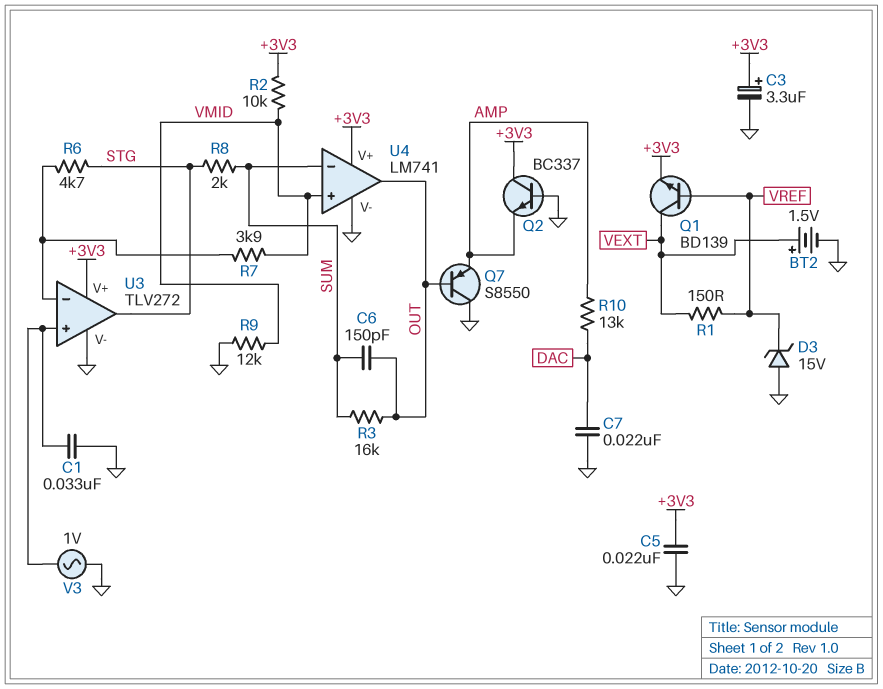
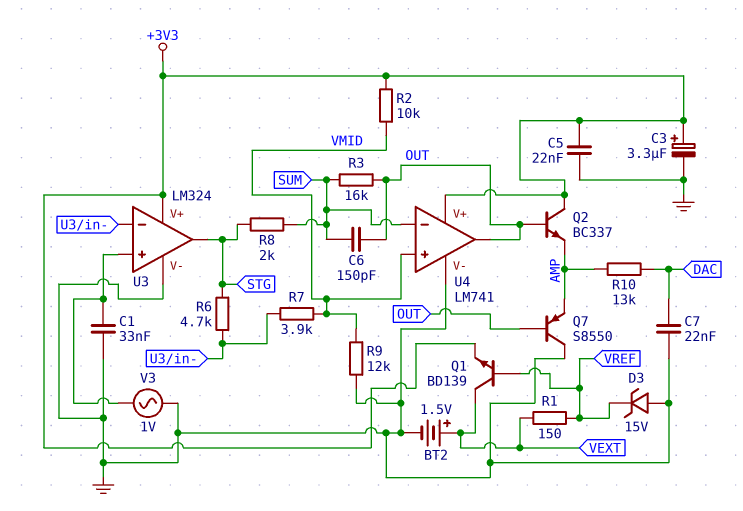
Q2: NPN BC337 (B GND, C +3V3, E AMP) -> NPN BC337 (B OUT, C +3V3, E AMP)
U3: TLV272 -> LM324

